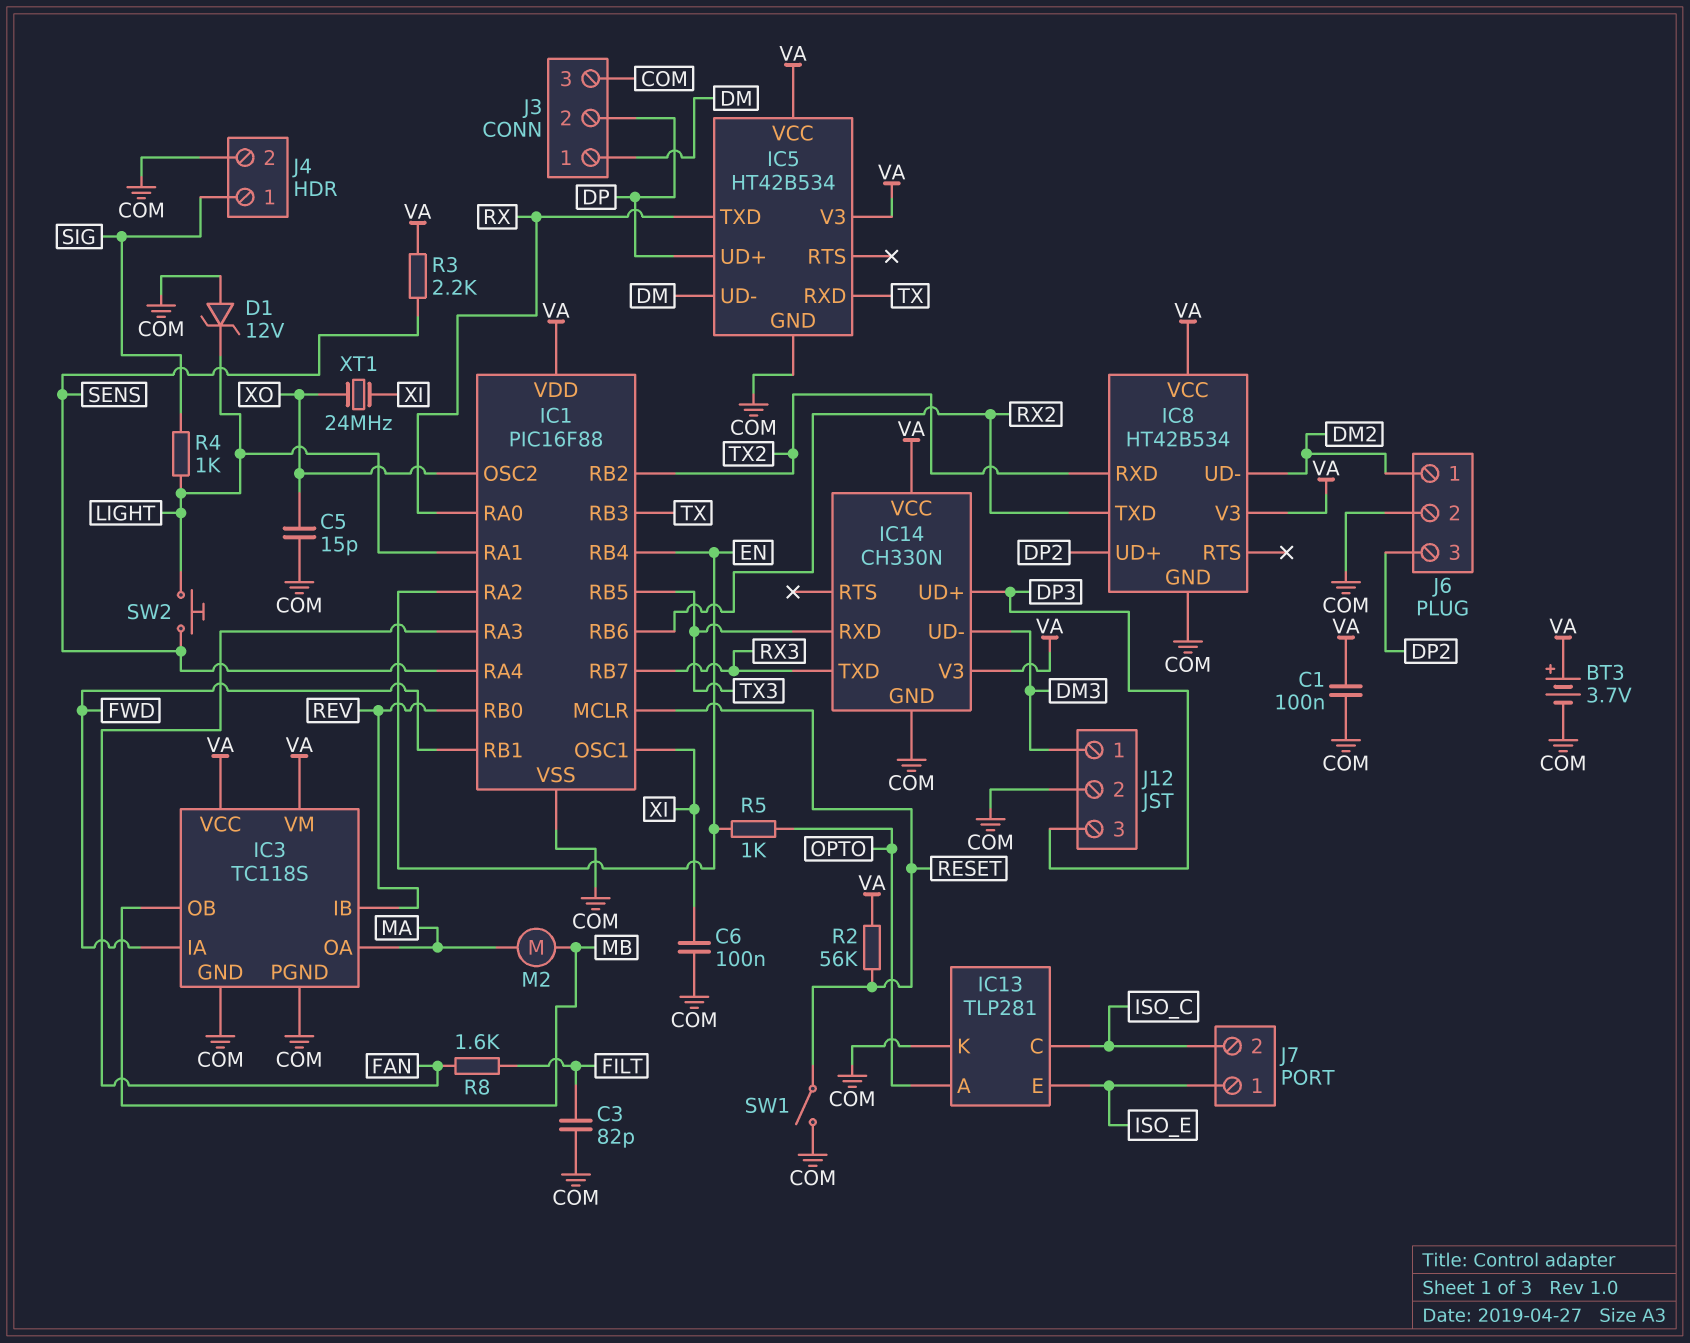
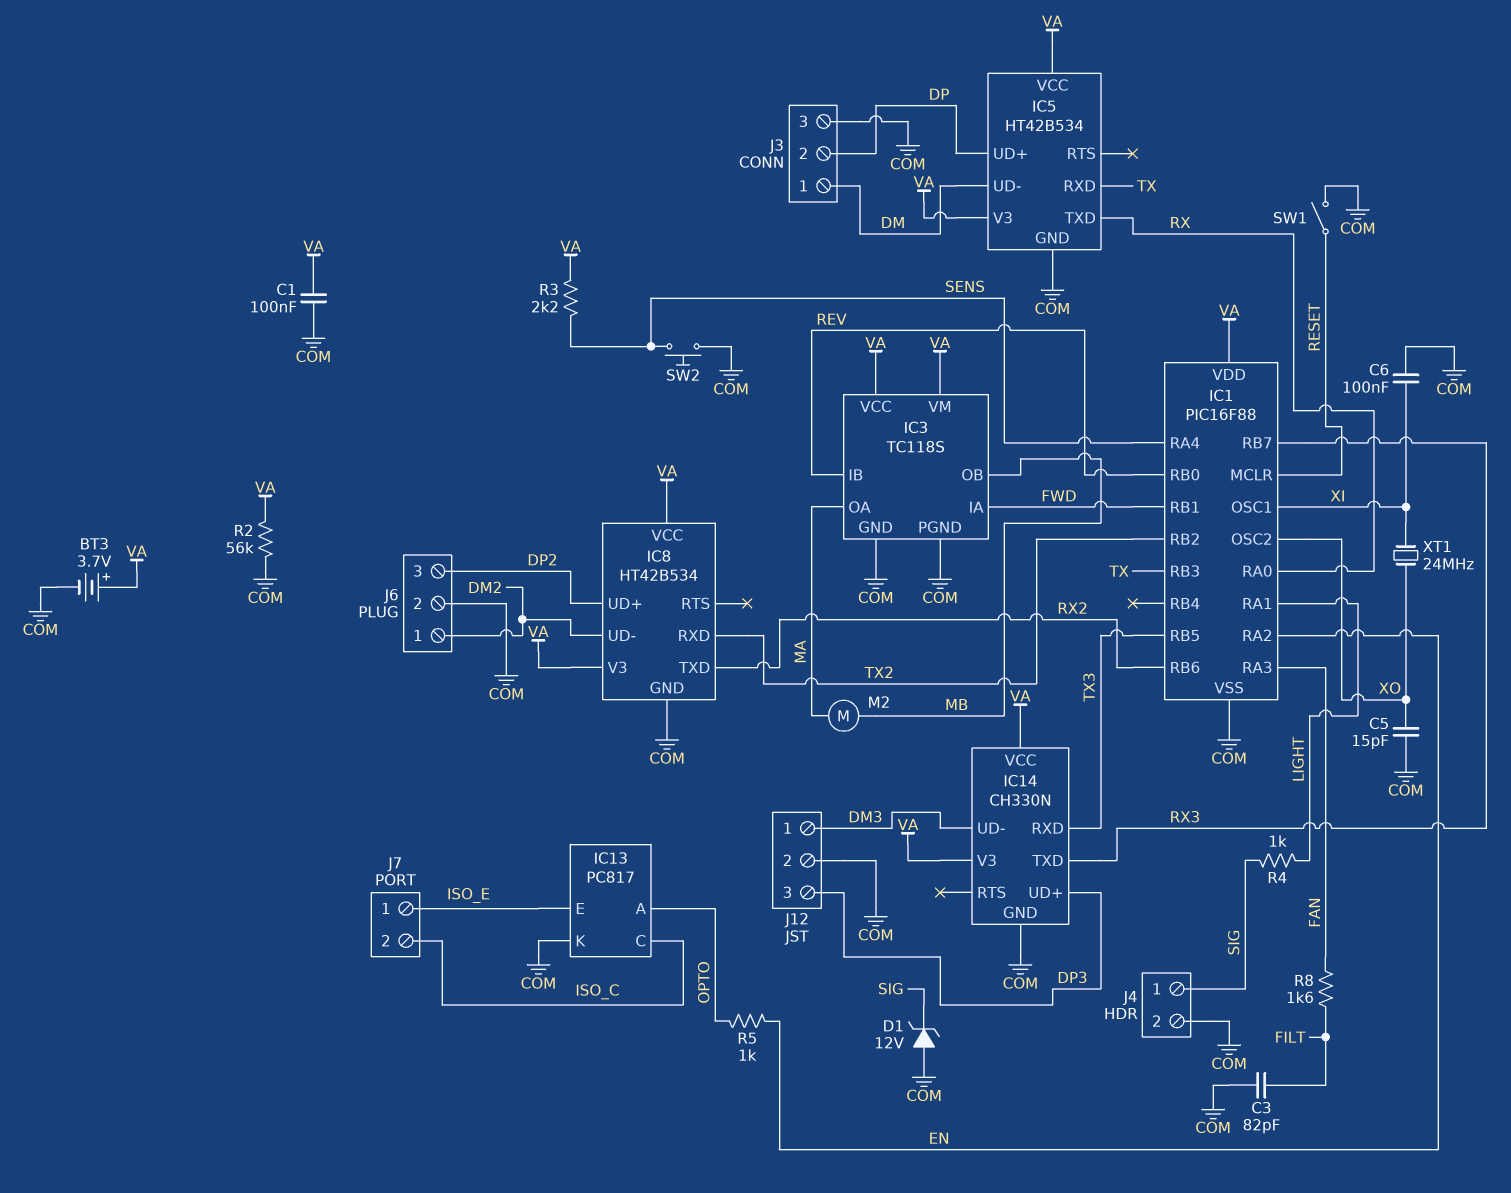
D1: zener 12V (A COM, K LIGHT) -> zener 12V (A COM, K SIG)
IC1 pin RB4: EN -> none
IC13: TLP281 -> PC817
R2: 56k (RESET, VA) -> 56k (COM, VA)
SW2: button (LIGHT, SENS) -> button (COM, SENS)

